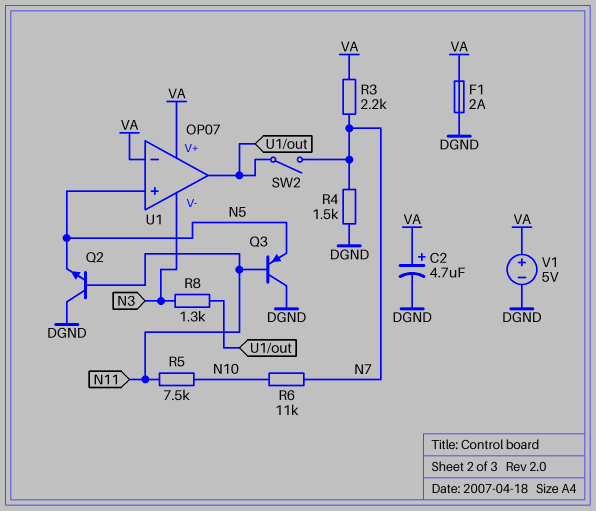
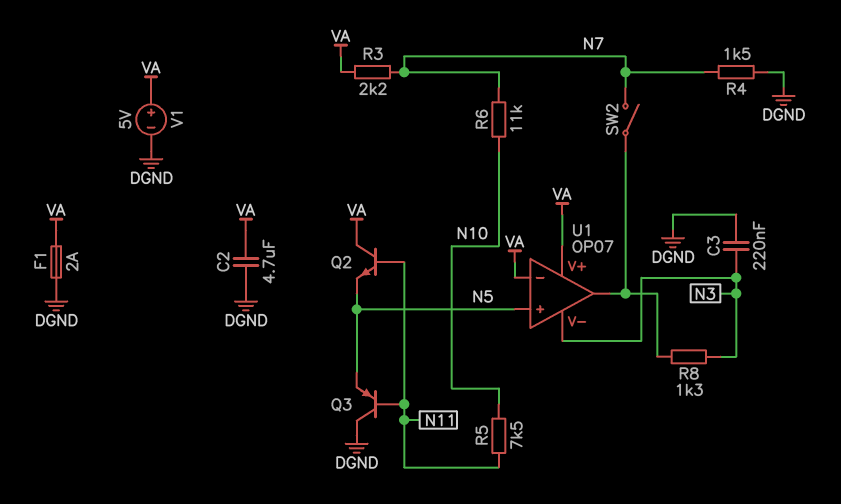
C2: 4.7uF (plus VA, minus DGND) -> 4.7uF (DGND, VA)
C3: none -> 220nF (DGND, N3)
Q2: NPN (B N11, C DGND, E N5) -> NPN (B N11, C VA, E N5)

